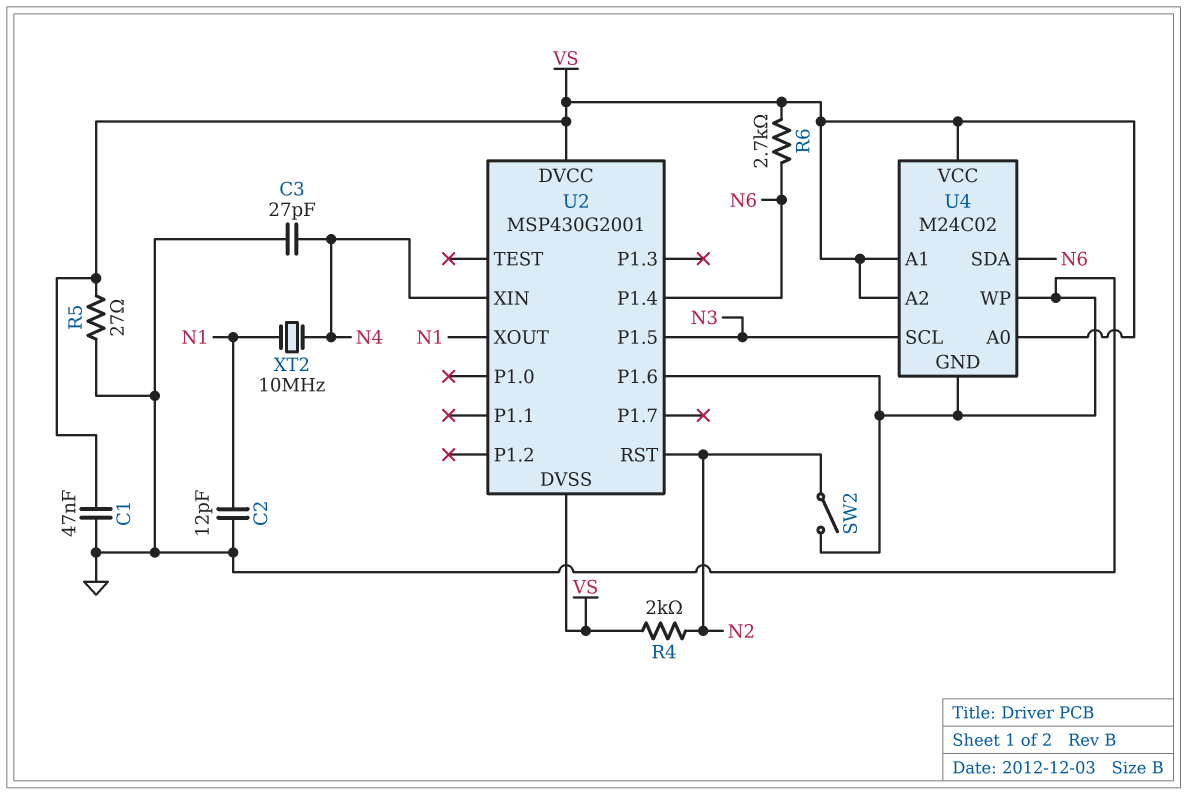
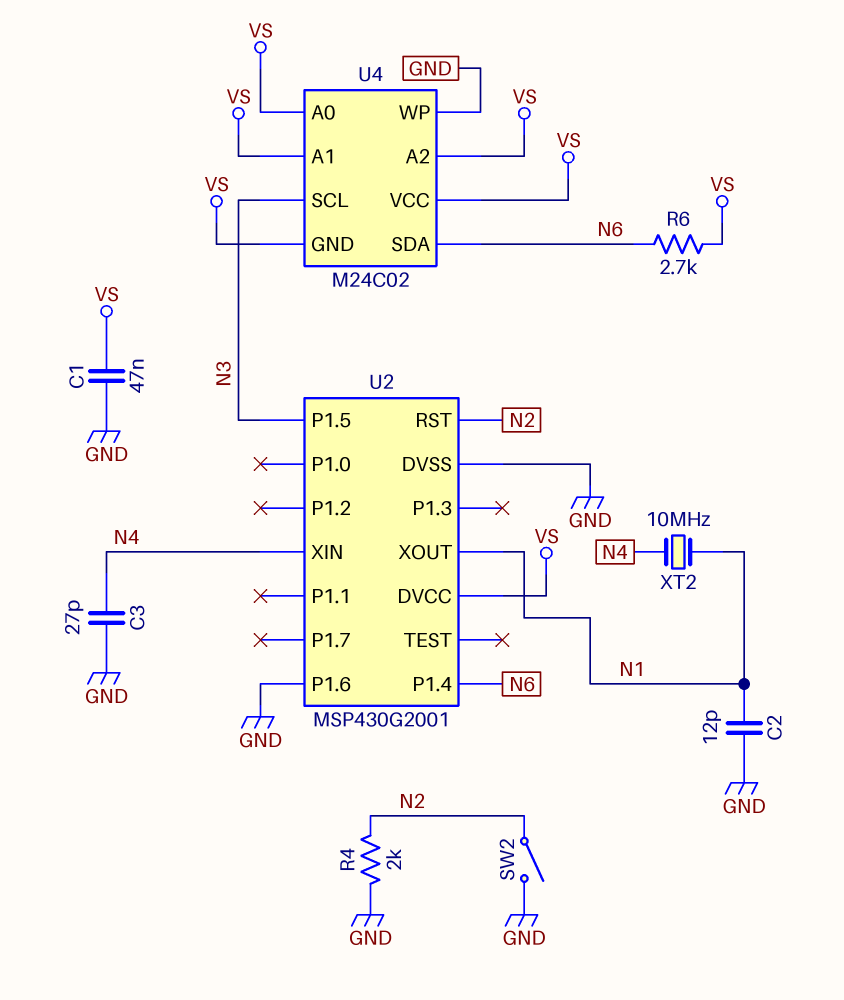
R4: 2k (N2, VS) -> 2k (GND, N2)
R5: 27 (GND, VS) -> none
U2 pin DVSS: VS -> GND
U4 pin GND: GND -> VS

